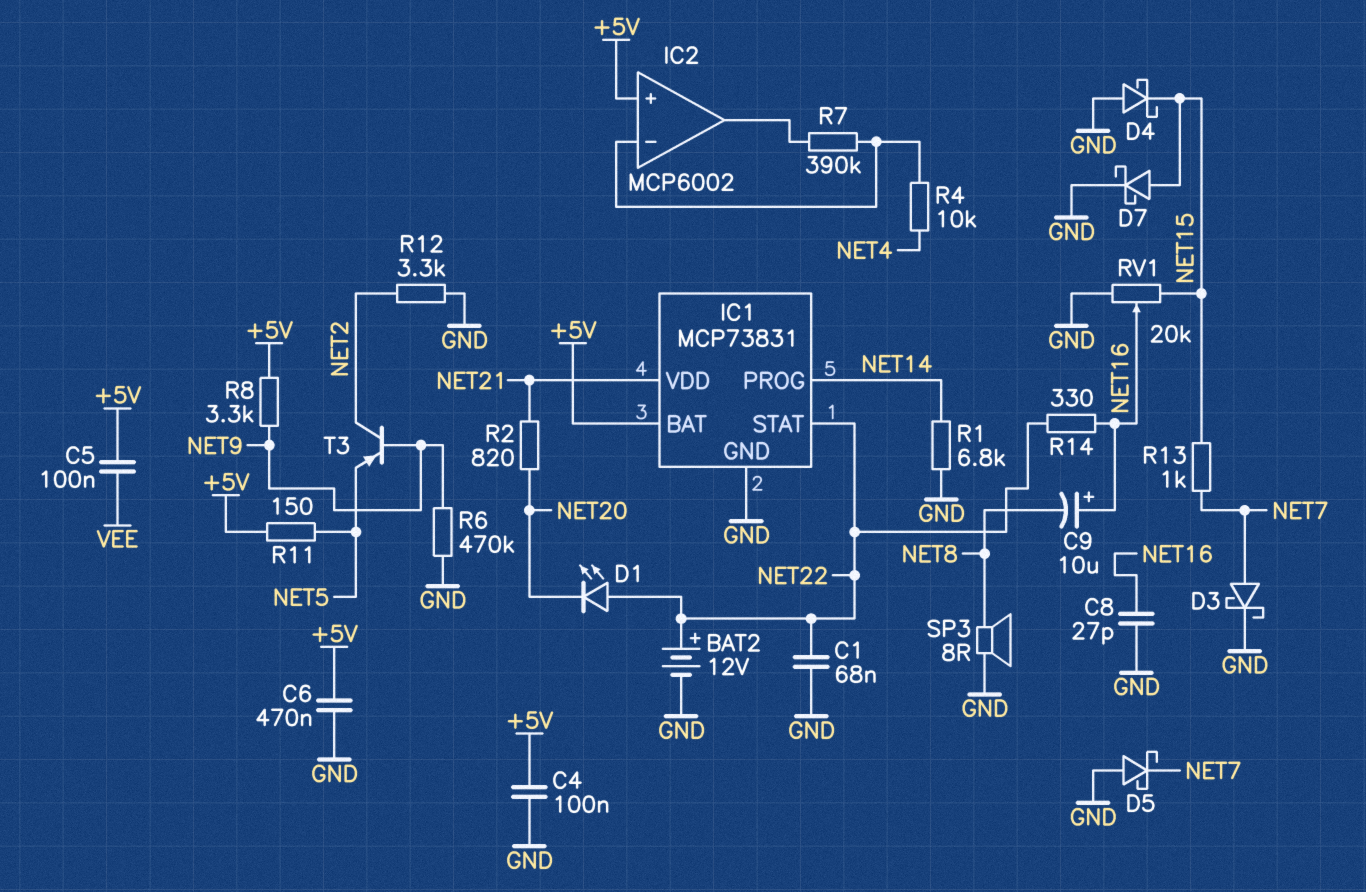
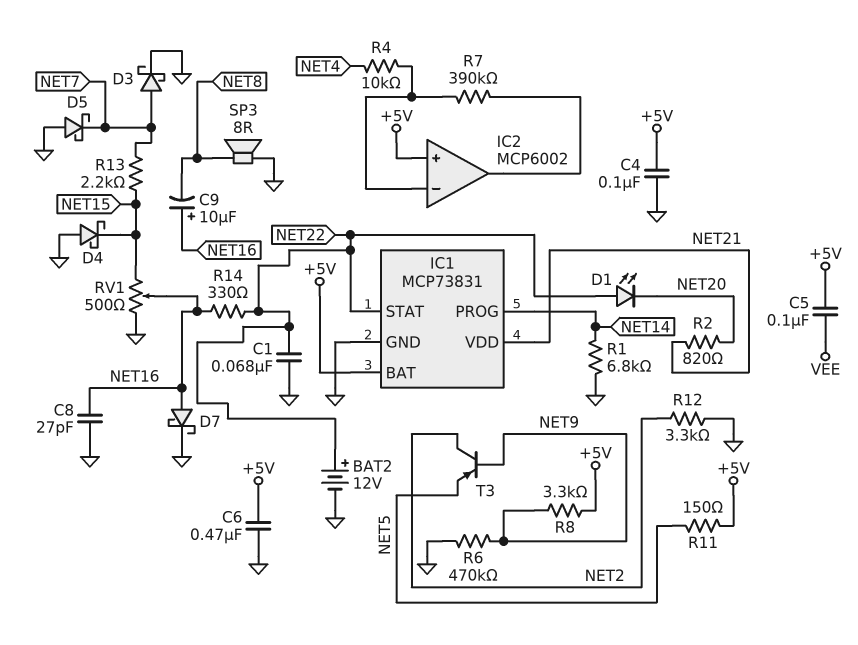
D7: schottky (A NET15, K GND) -> schottky (A NET16, K GND)
R13: 1k (NET7, NET15) -> 2.2k (NET7, NET15)
RV1: 20k (GND, NET15, wiper NET16) -> 500 (GND, NET15, wiper NET16)

